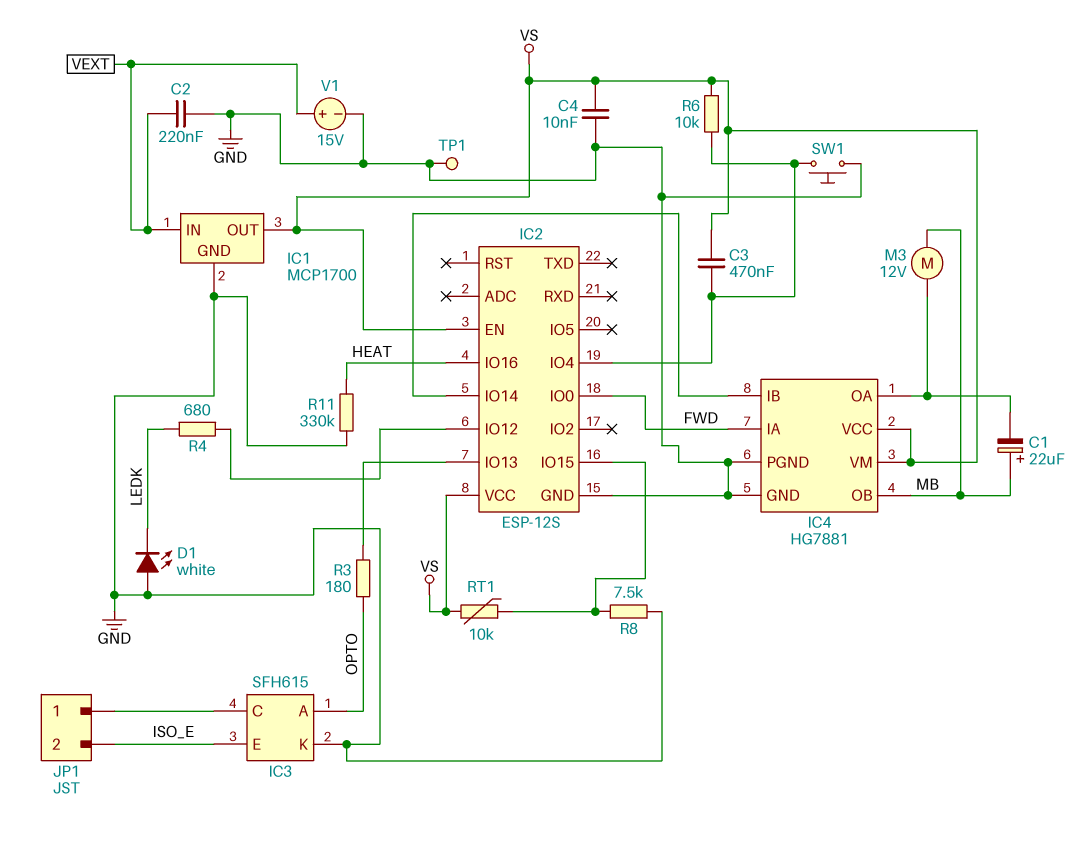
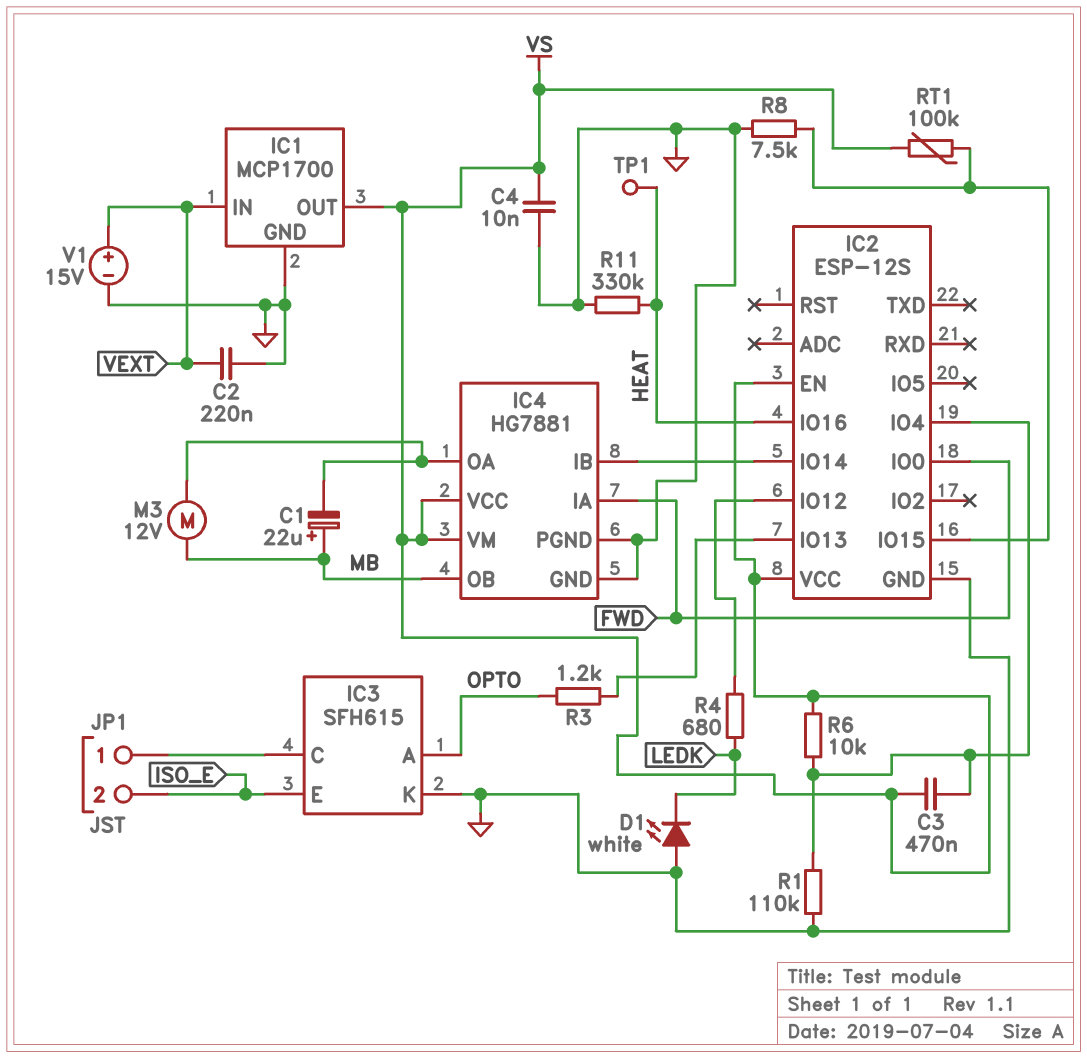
R1: none -> 110k (GND, IC2/IO4)
R3: 180 (IC2/IO13, OPTO) -> 1.2k (IC2/IO13, OPTO)
RT1: 10k (IC2/IO15, VS) -> 100k (IC2/IO15, VS)
SW1: button (GND, IC2/IO4) -> none
TP1: test point (GND) -> test point (HEAT)

